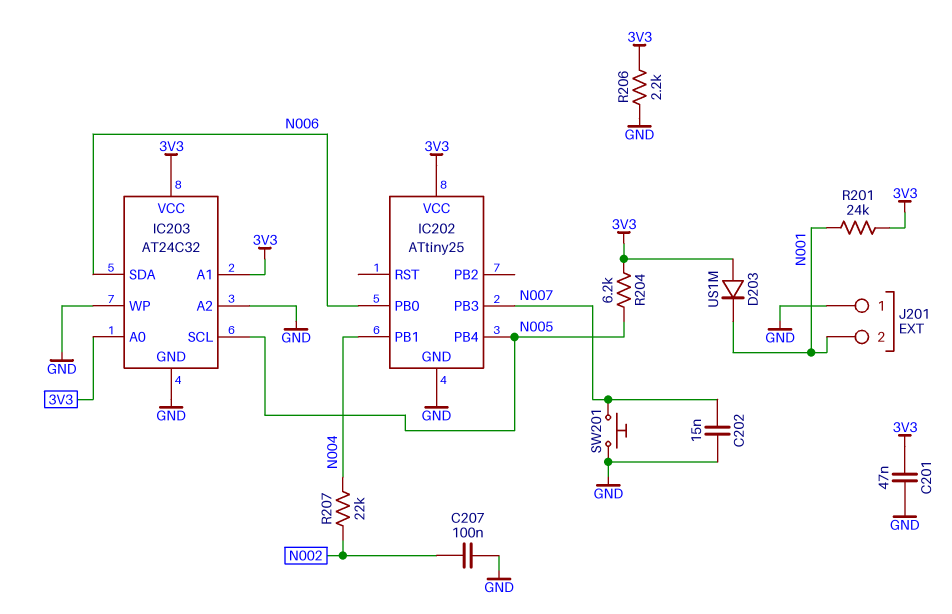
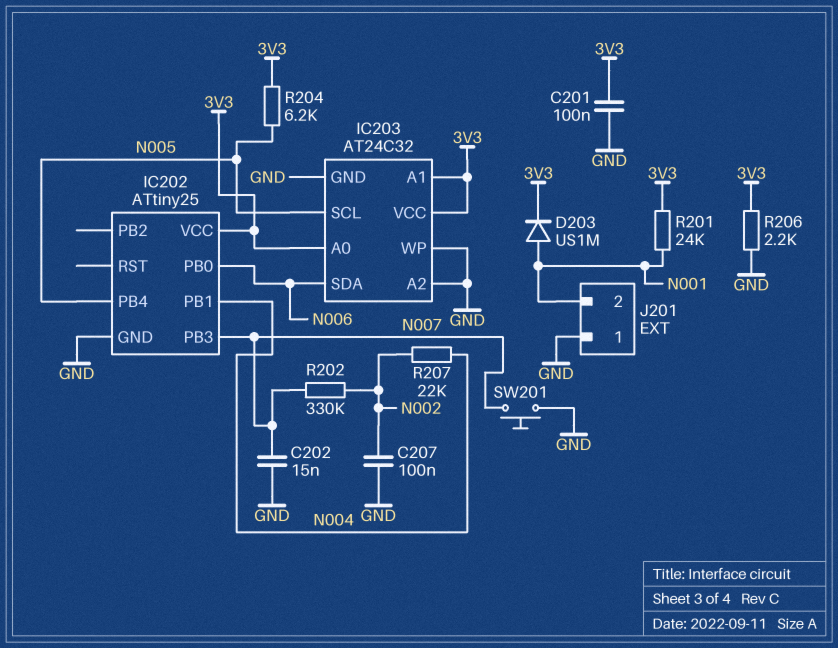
C201: 47nF (3V3, GND) -> 100nF (3V3, GND)
D203: diode US1M (A 3V3, K N001) -> diode US1M (A N001, K 3V3)
R202: none -> 330k (N002, N007)

